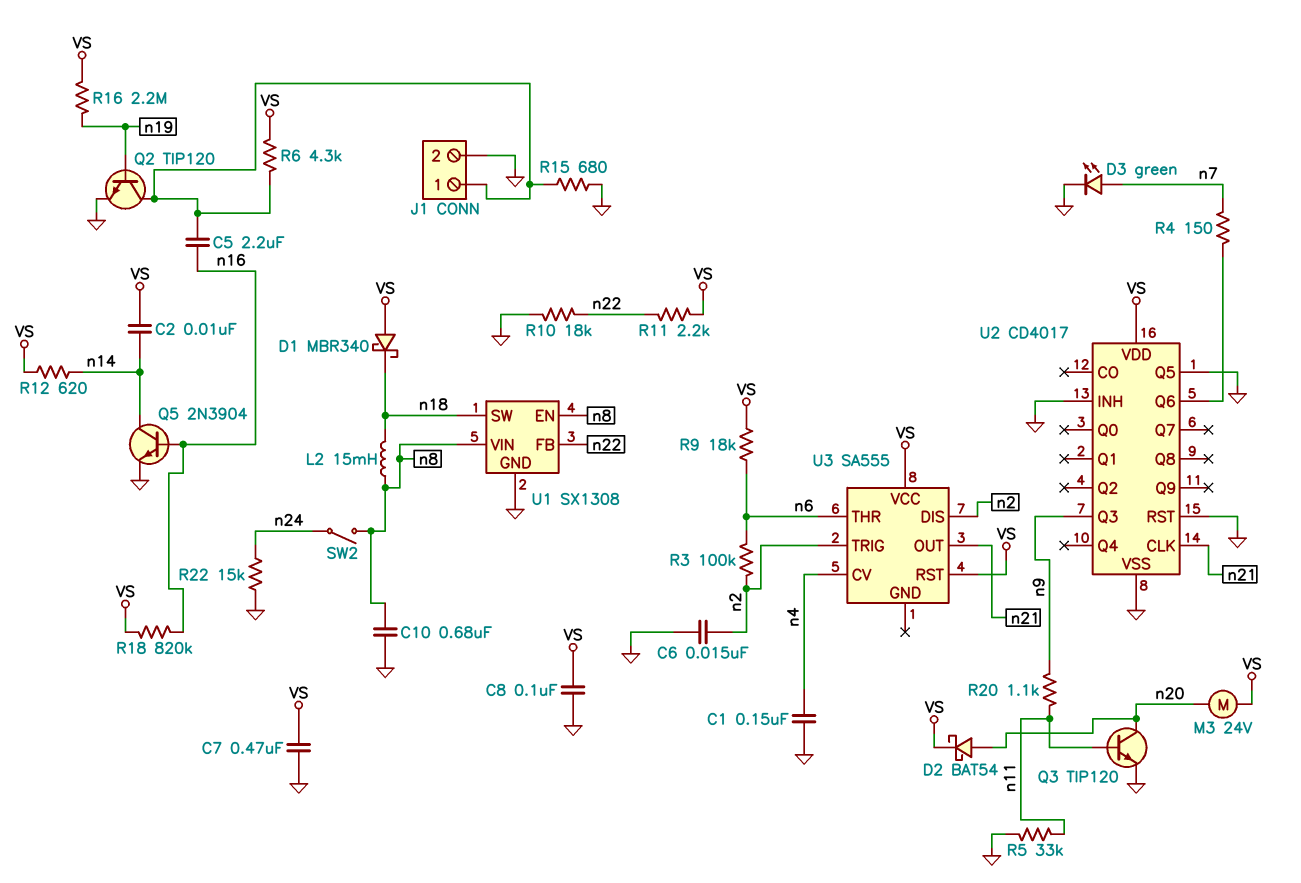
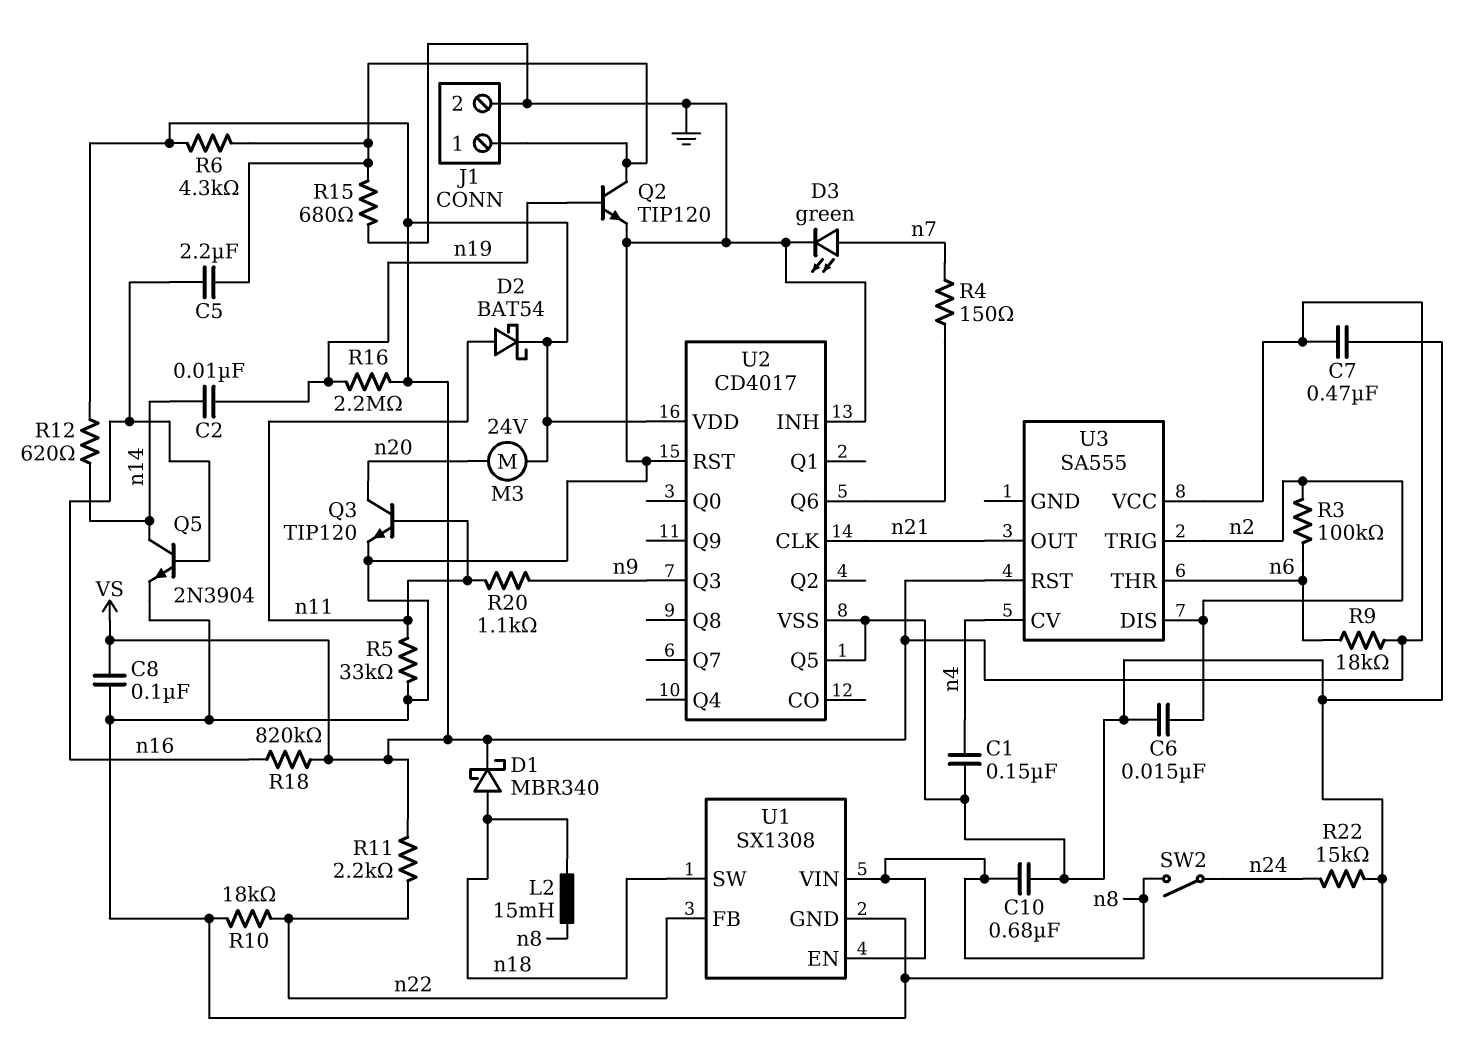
C2: 10nF (VS, n14) -> 10nF (n14, n19)
D1: schottky MBR340 (A VS, K n18) -> schottky MBR340 (A n18, K VS)
D2: schottky BAT54 (A n20, K VS) -> schottky BAT54 (A n11, K VS)

